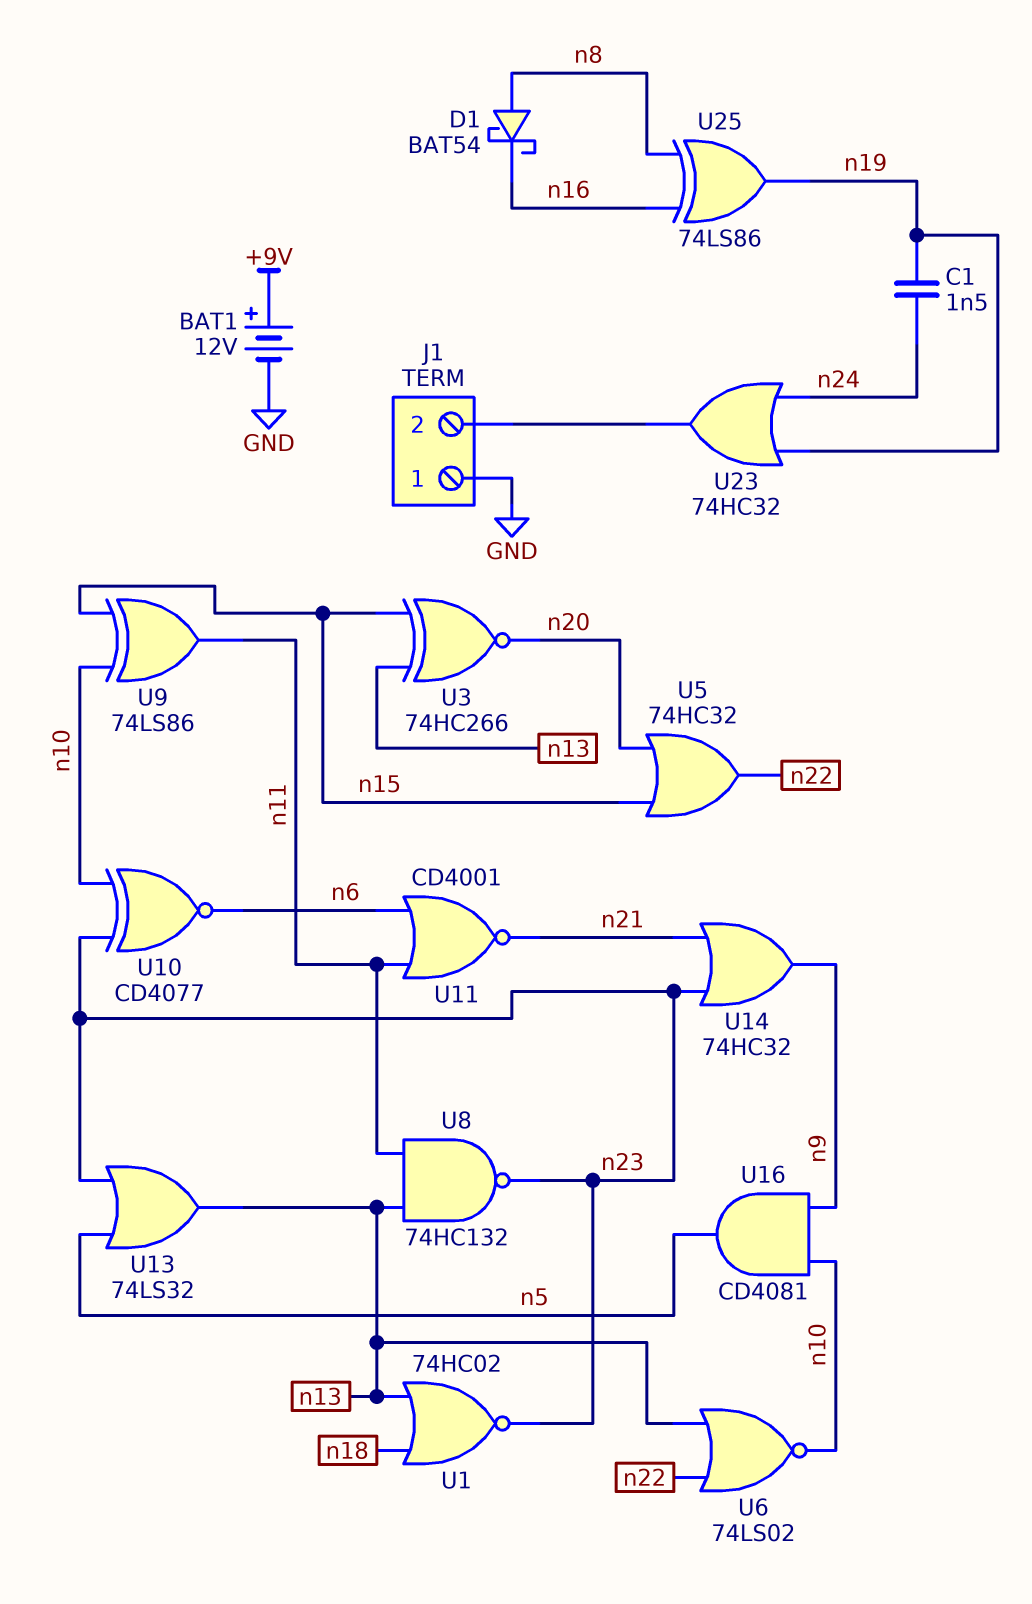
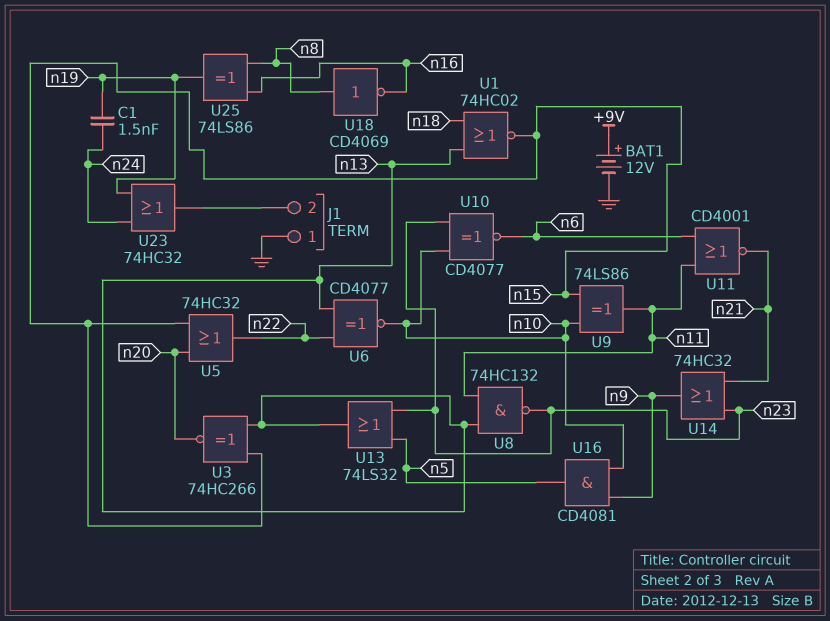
D1: schottky BAT54 (A n8, K n16) -> none
U1: NOR 74HC02 (in n13, in n18, out n23) -> NOR 74HC02 (in n13, in n18, out n15)
U6: NOR 74LS02 (in n13, in n22, out n10) -> XNOR CD4077 (in n13, in n22, out n10)
U18: none -> NOT CD4069 (in n8, out n16)

